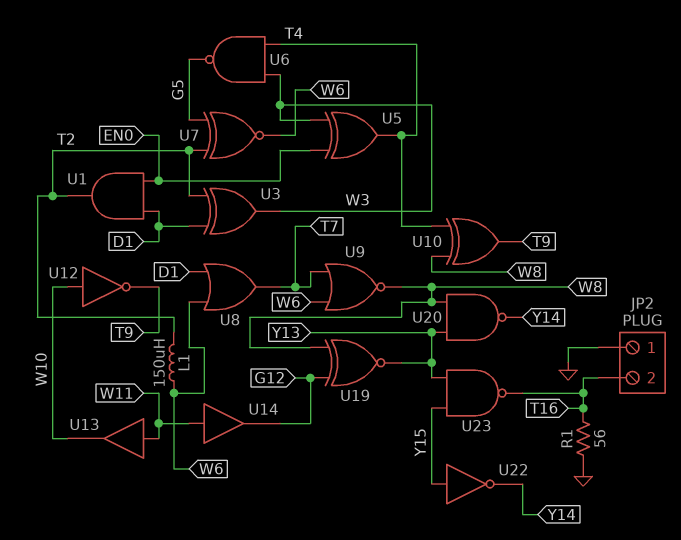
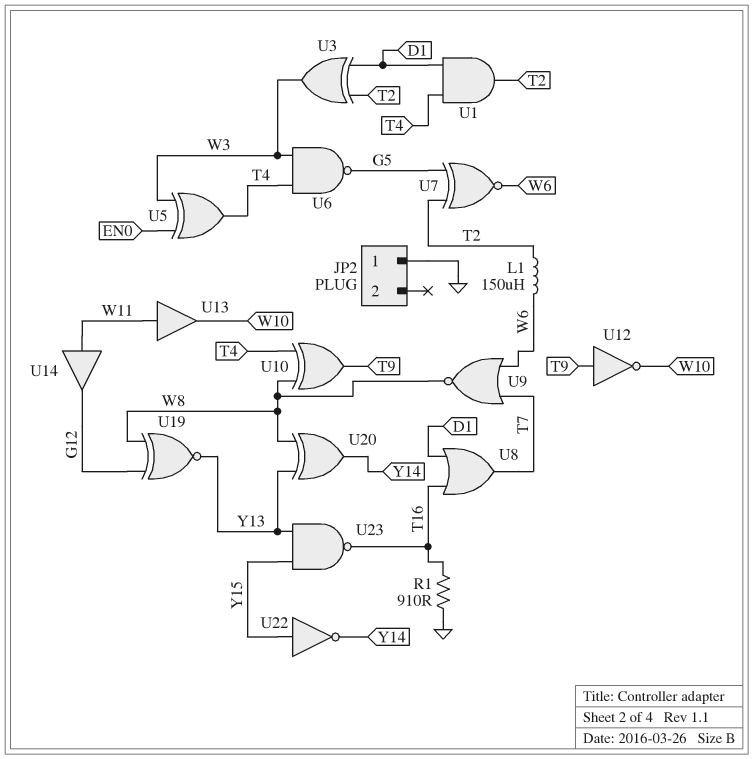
JP2 pin 2: T16 -> none
R1: 56 (GND, T16) -> 910 (GND, T16)
U1: AND (in D1, in EN0, out T2) -> AND (in D1, in T4, out T2)
U8: OR (in D1, in W6, out T7) -> OR (in D1, in T16, out T7)
U12: NOT (in W10, out T9) -> NOT (in T9, out W10)
U20: NAND (in W8, in Y13, out Y14) -> XOR (in W8, in Y13, out Y14)

